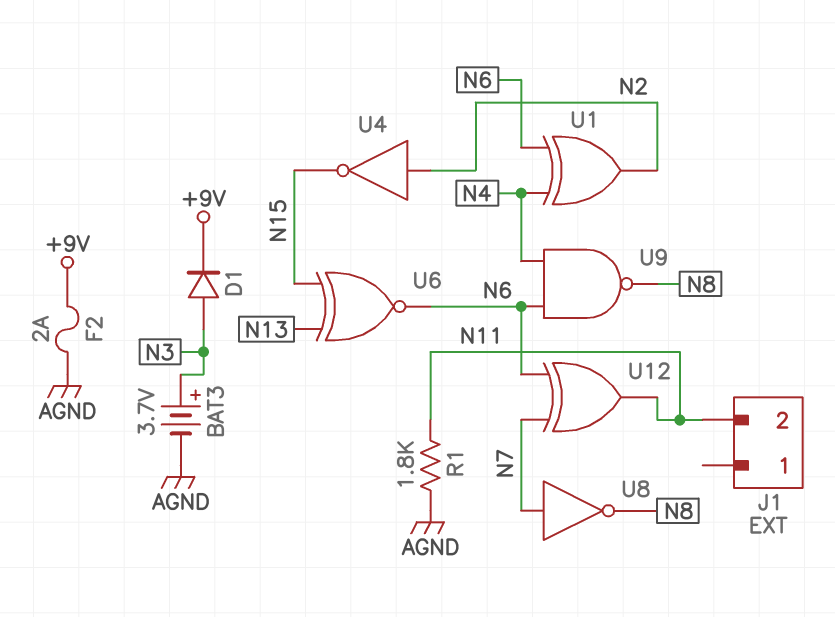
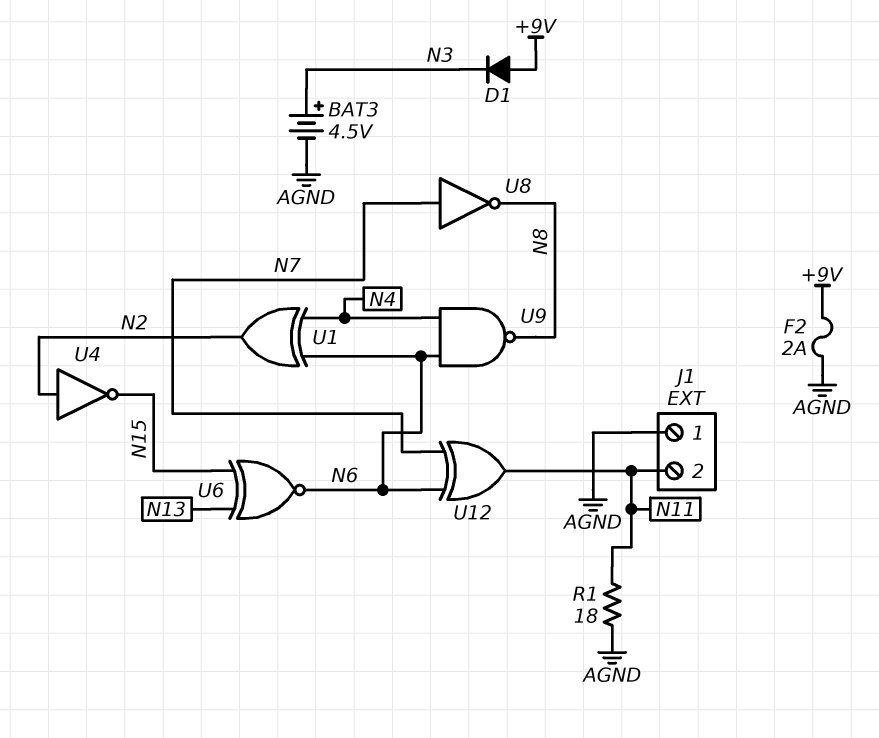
BAT3: 3.7V (plus N3, minus AGND) -> 4.5V (plus N3, minus AGND)
D1: diode (A N3, K +9V) -> diode (A +9V, K N3)
J1 pin 1: none -> AGND
R1: 1.8k (AGND, N11) -> 18 (AGND, N11)

